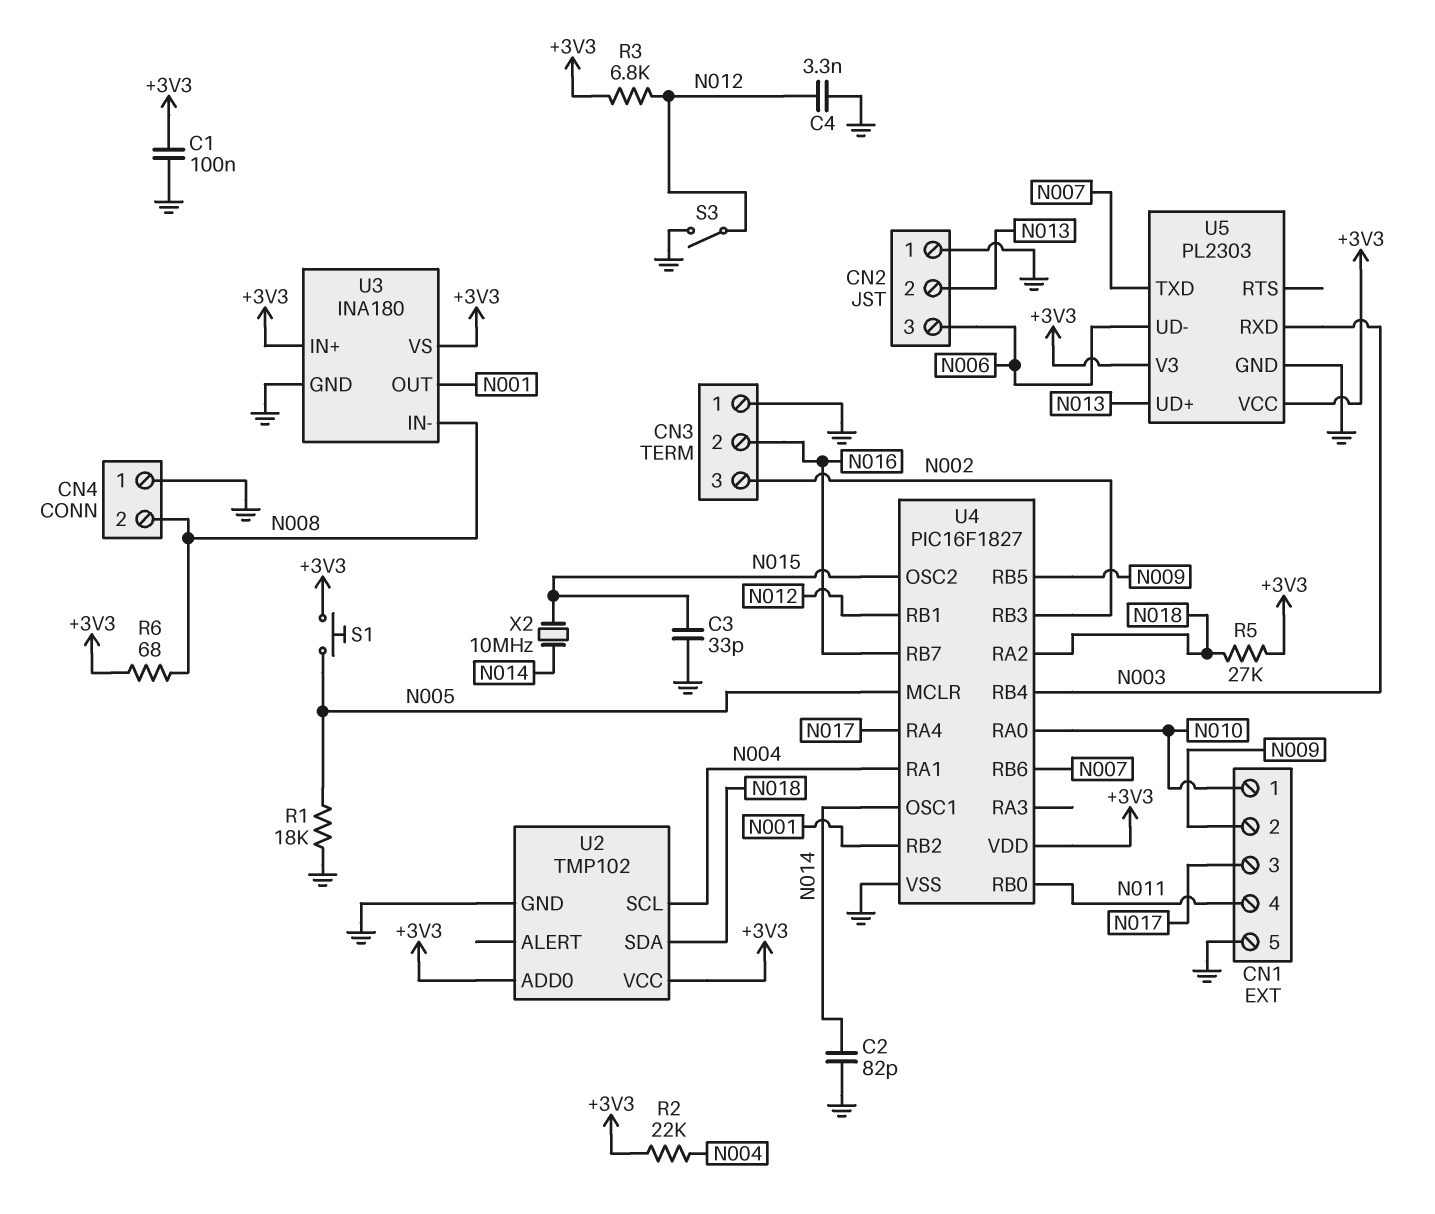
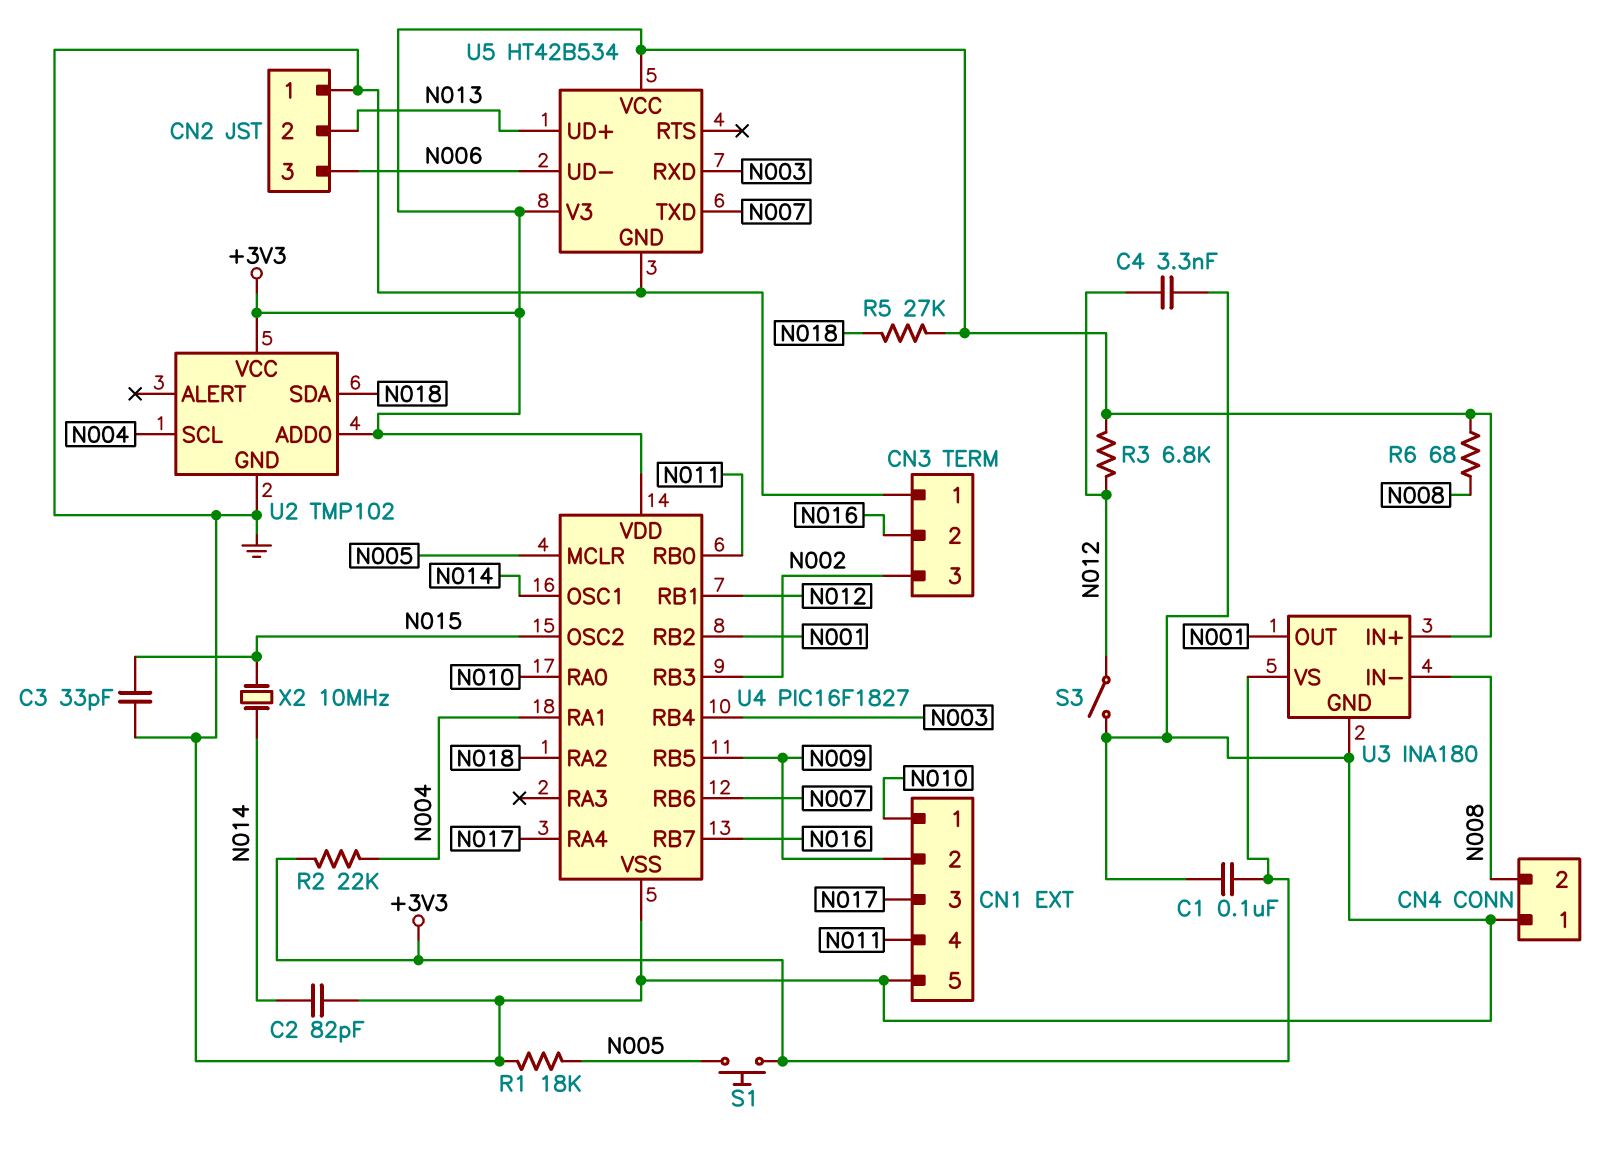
U5: PL2303 -> HT42B534

